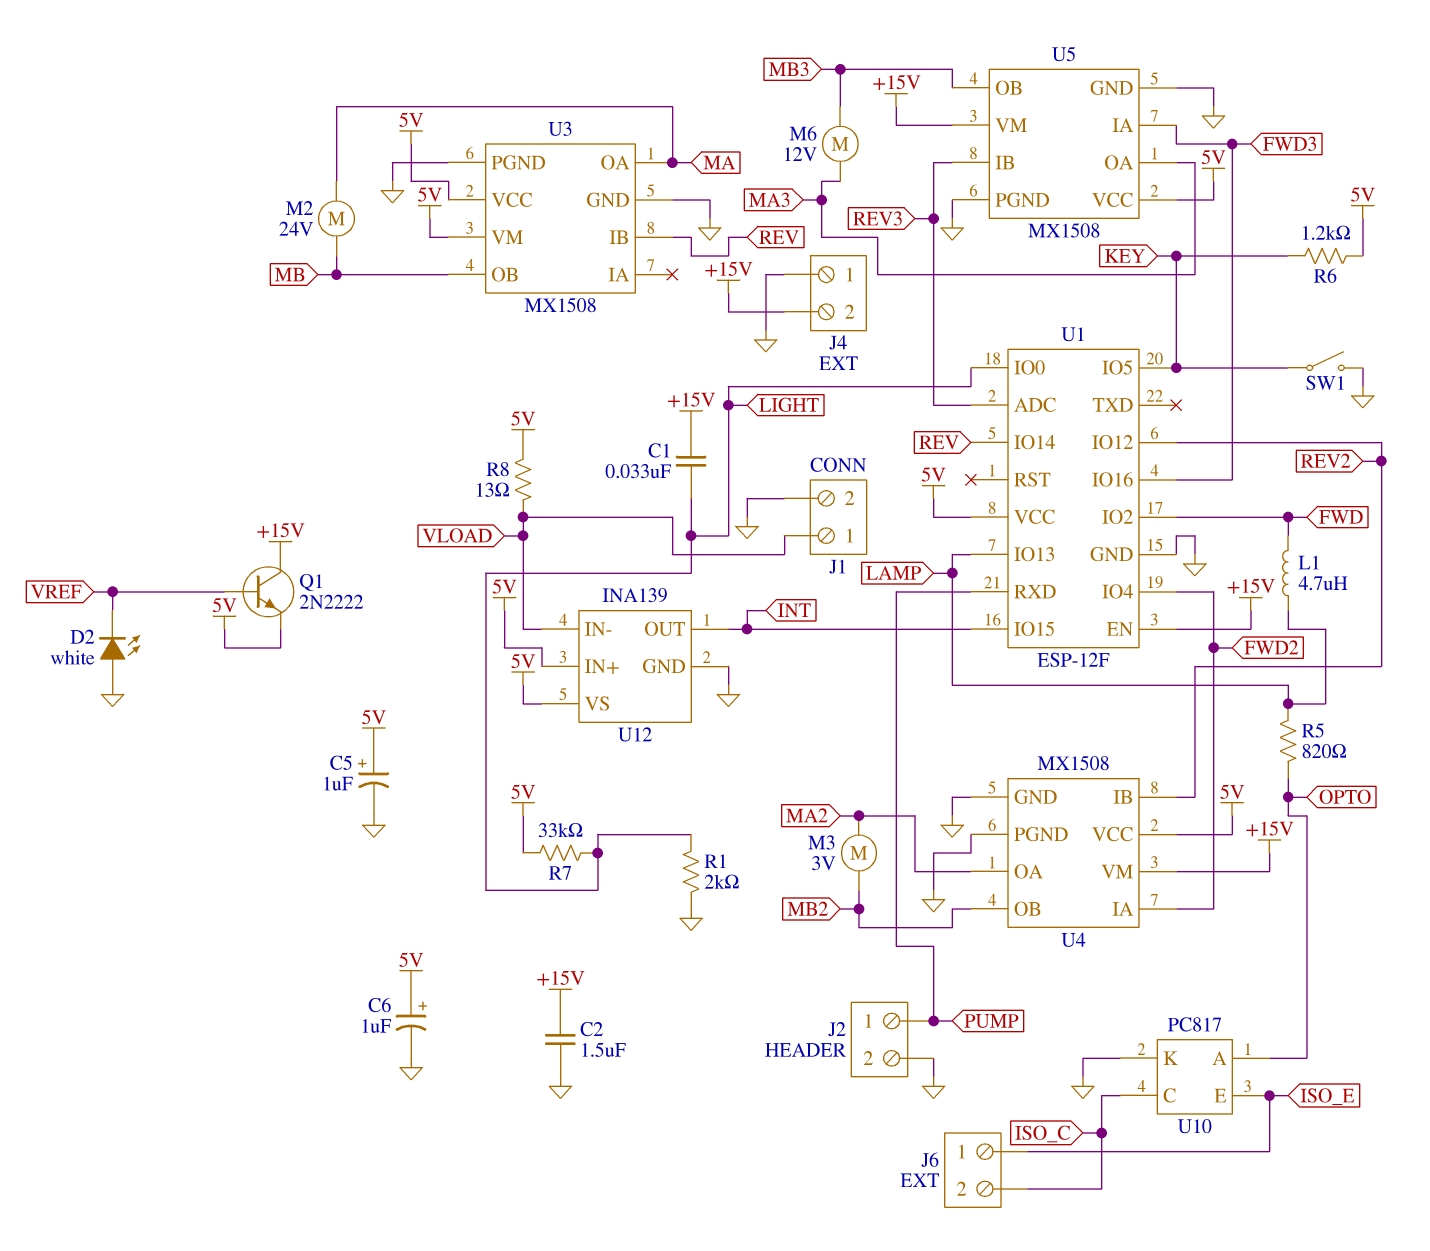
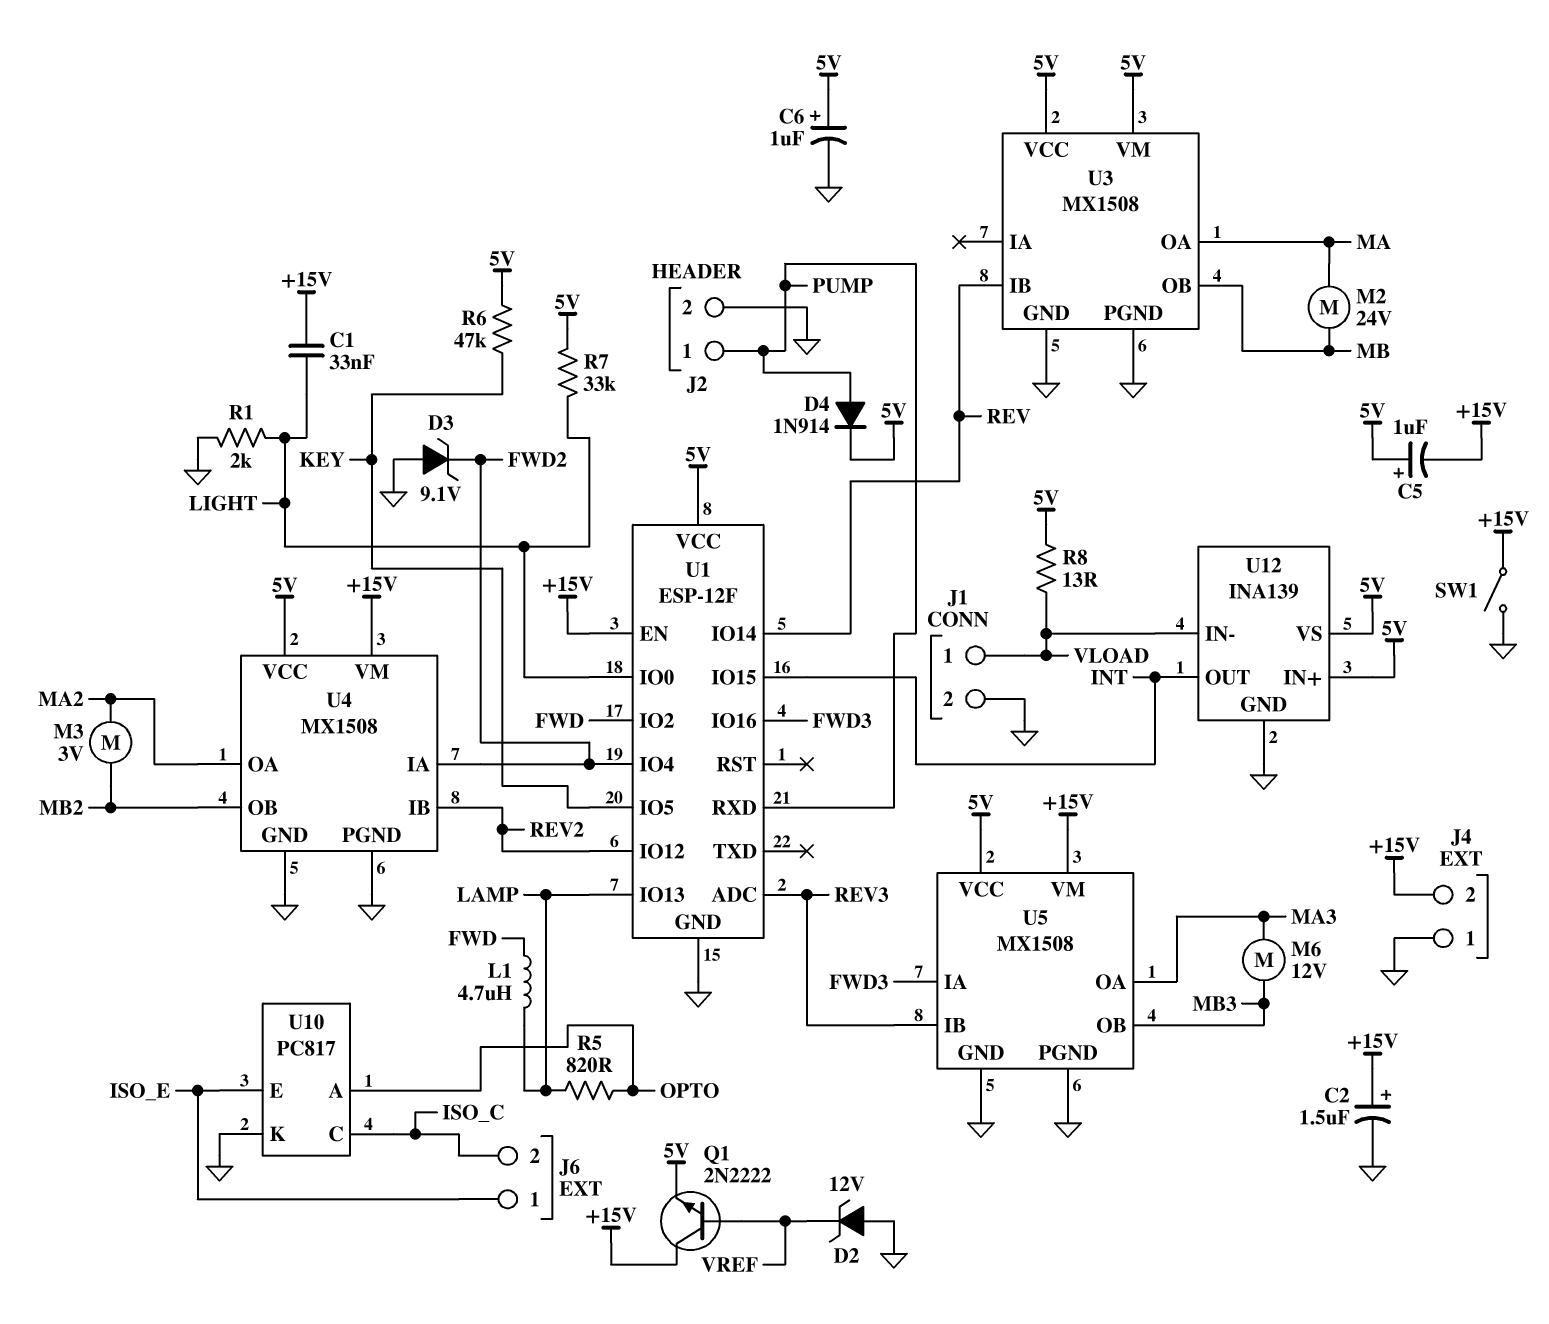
C2: 1.5uF (+15V, GND) -> 1.5uF (plus +15V, minus GND)
C5: 1uF (plus 5V, minus GND) -> 1uF (plus 5V, minus +15V)
D2: LED white (A GND, K VREF) -> zener 12V (A GND, K VREF)
D3: none -> zener 9.1V (A GND, K FWD2)
D4: none -> diode 1N914 (A PUMP, K 5V)
R6: 1.2k (5V, KEY) -> 47k (5V, KEY)
SW1: switch (GND, KEY) -> switch (+15V, GND)

